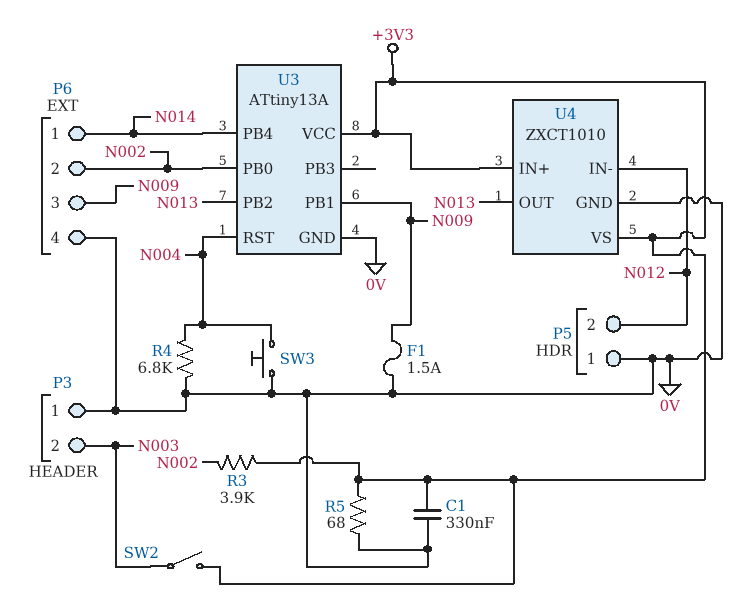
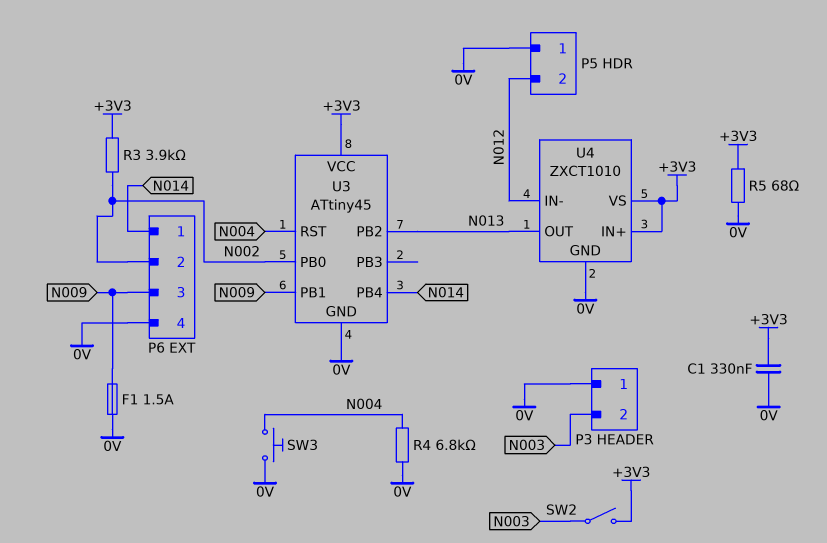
U3: ATtiny13A -> ATtiny45

